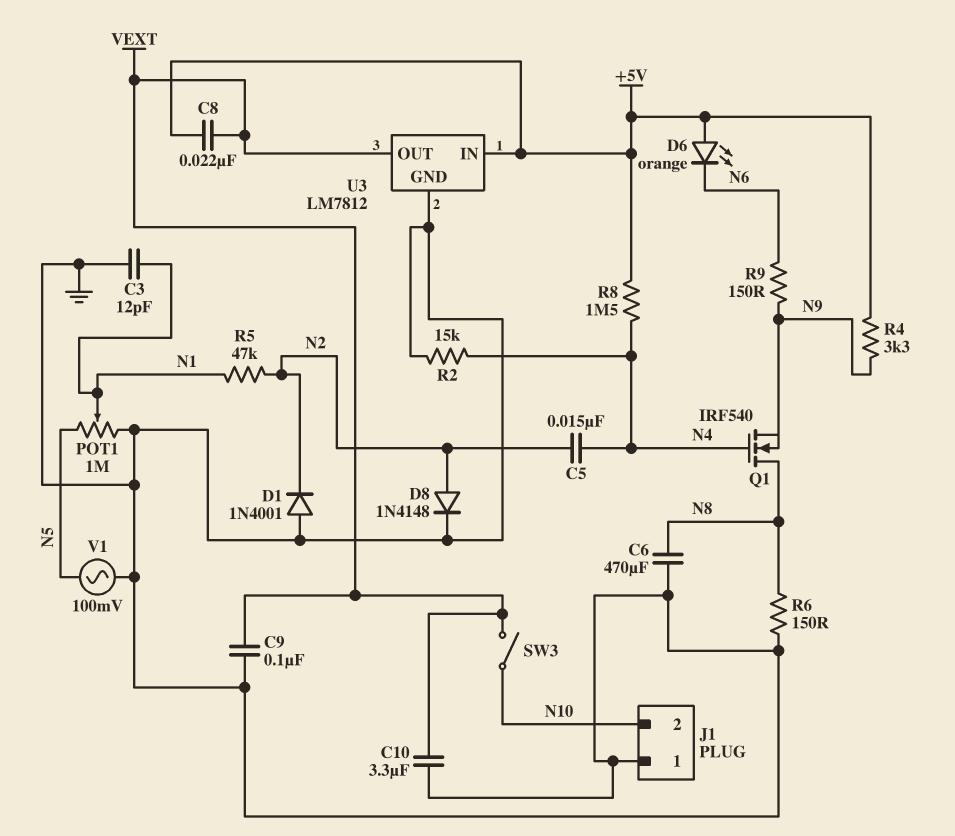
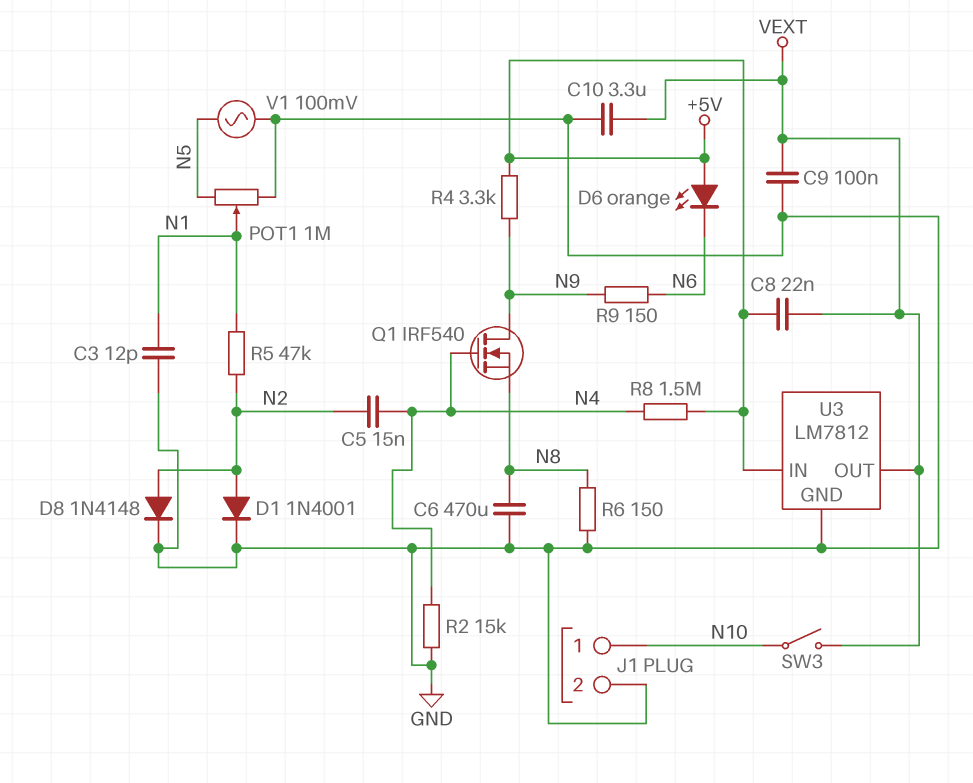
D1: diode 1N4001 (A GND, K N2) -> diode 1N4001 (A N2, K GND)
J1 pin 1: GND -> N10
J1 pin 2: N10 -> GND
Q1: NMOS IRF540 (G N4, D N8, S N9) -> NMOS IRF540 (G N4, D N9, S N8)

